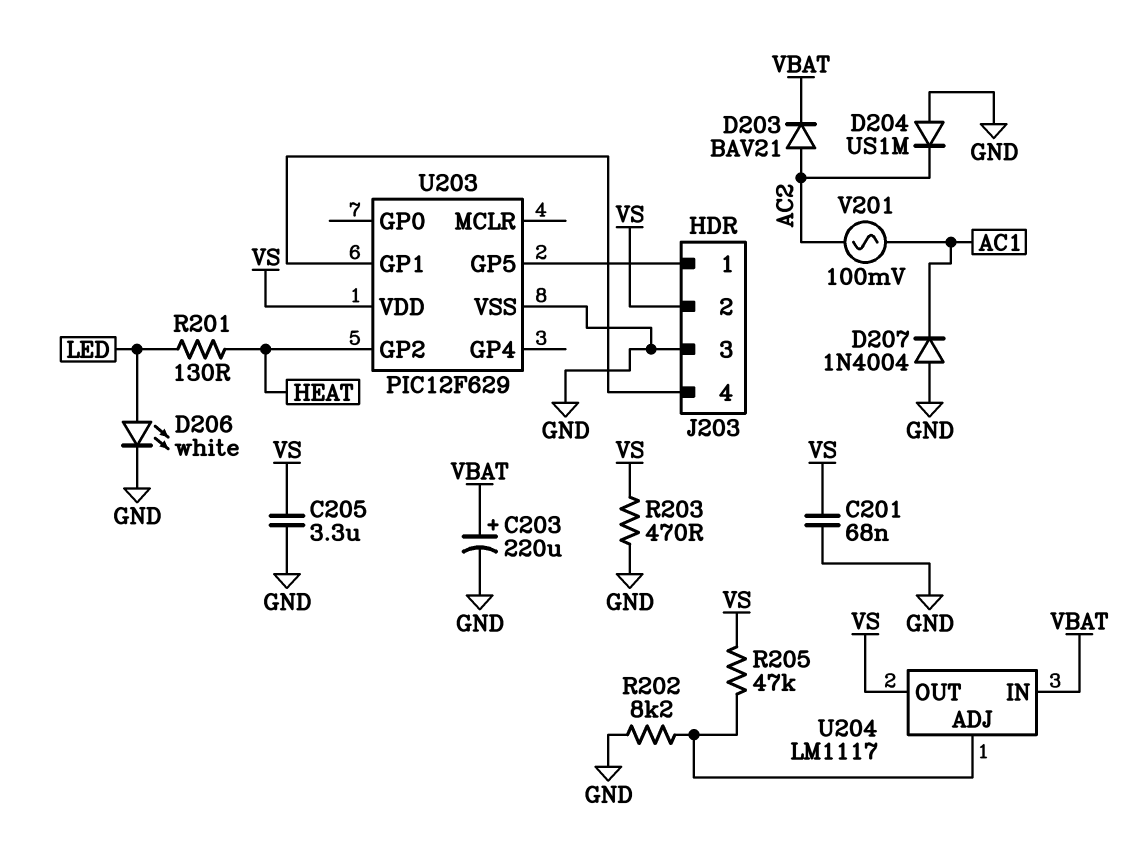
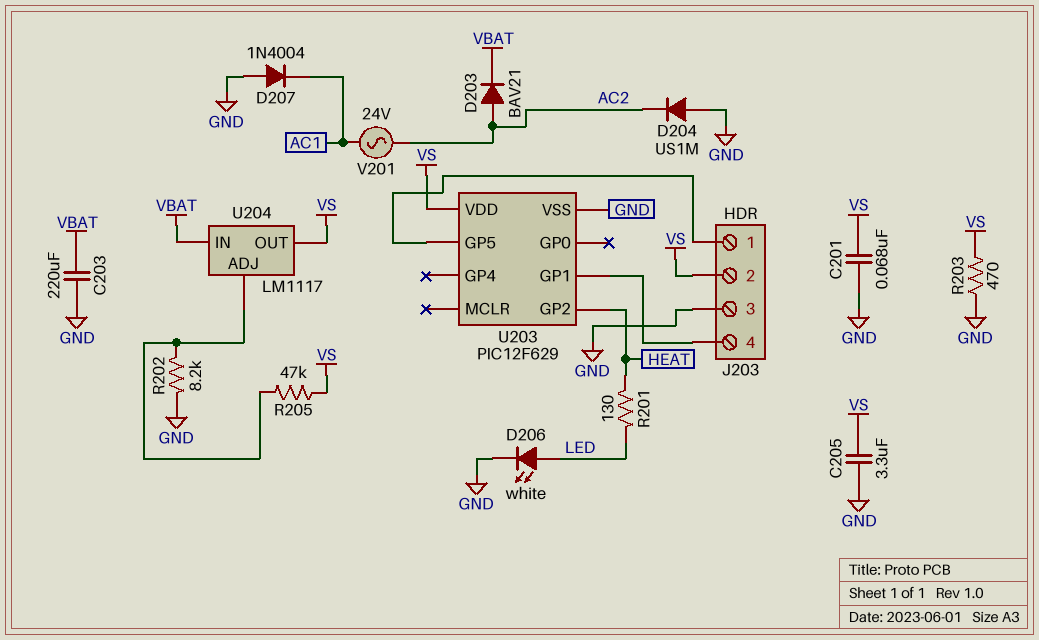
C203: 220uF (plus VBAT, minus GND) -> 220uF (GND, VBAT)
V201: AC 100mV (AC1, AC2) -> AC 24V (AC1, AC2)

